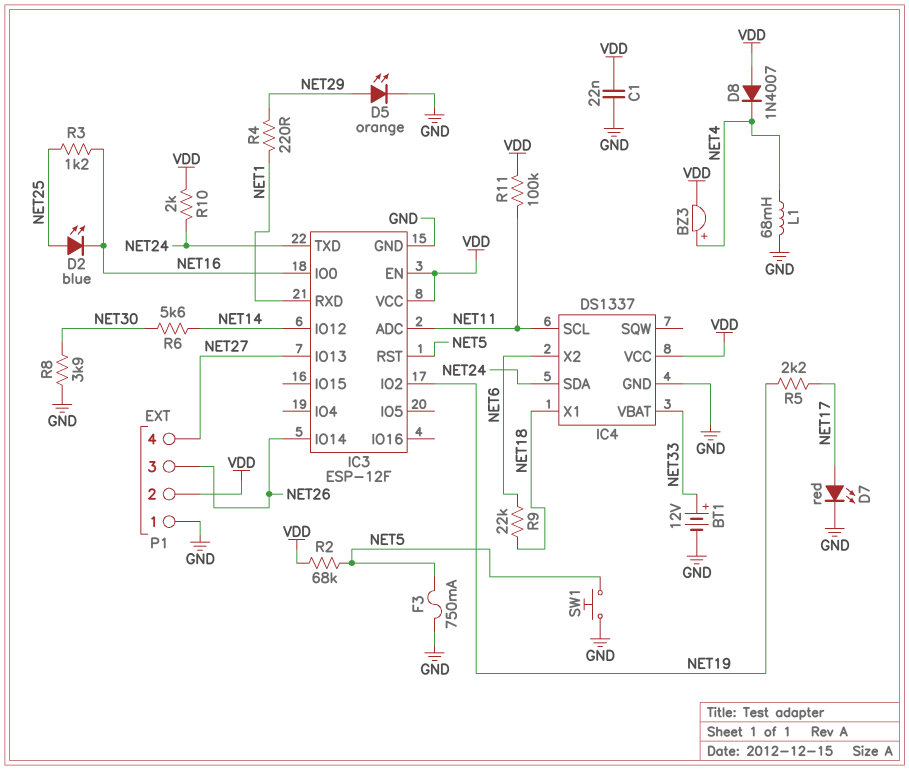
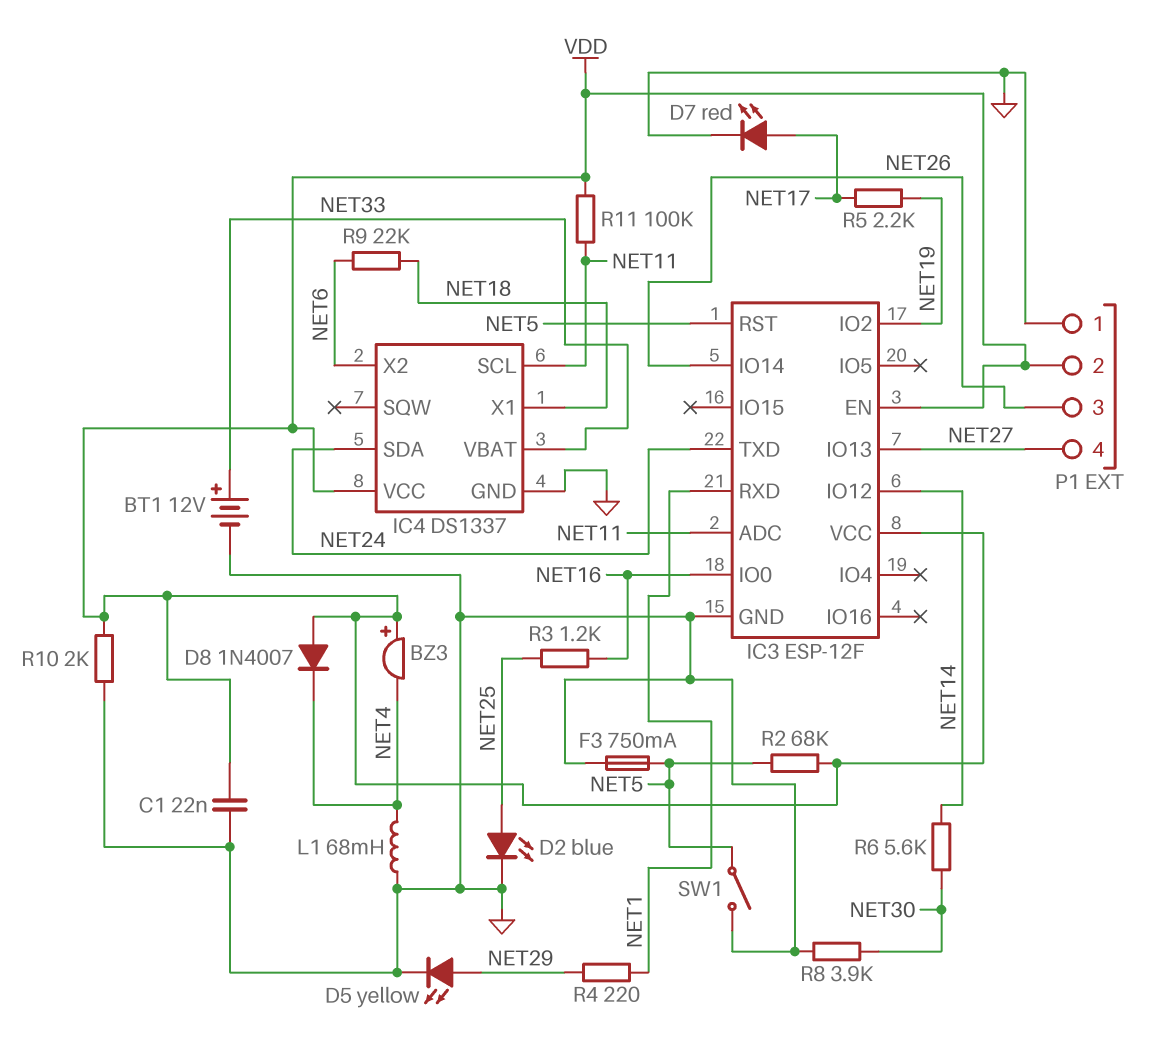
BZ3: buzzer (plus NET4, minus VDD) -> buzzer (plus VDD, minus NET4)
D2: LED blue (A NET25, K NET16) -> LED blue (A NET25, K GND)
D5: LED orange (A NET29, K GND) -> LED yellow (A NET29, K GND)
R10: 2k (NET24, VDD) -> 2k (GND, VDD)
SW1: button (GND, NET5) -> switch (GND, NET5)

